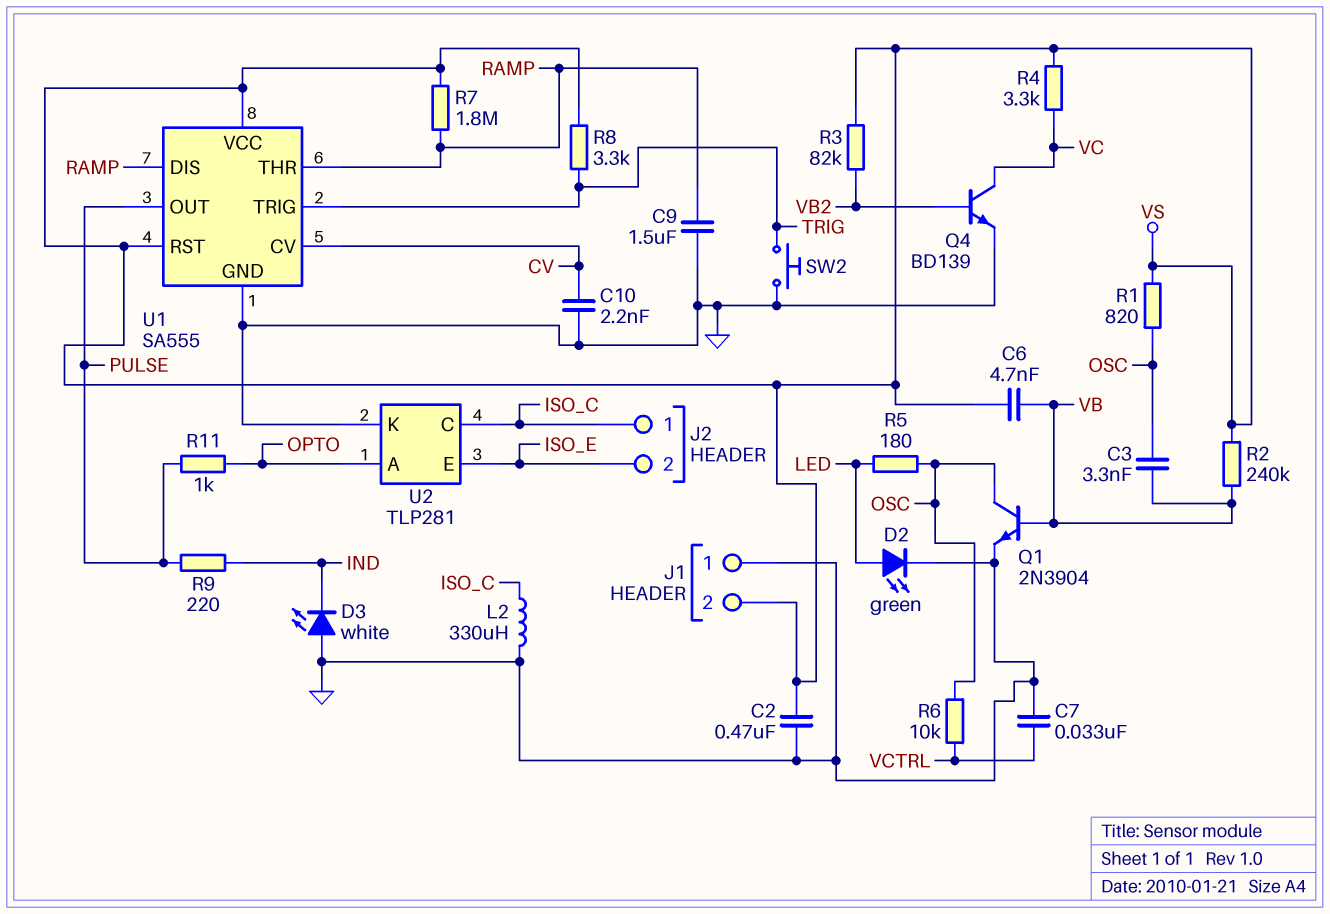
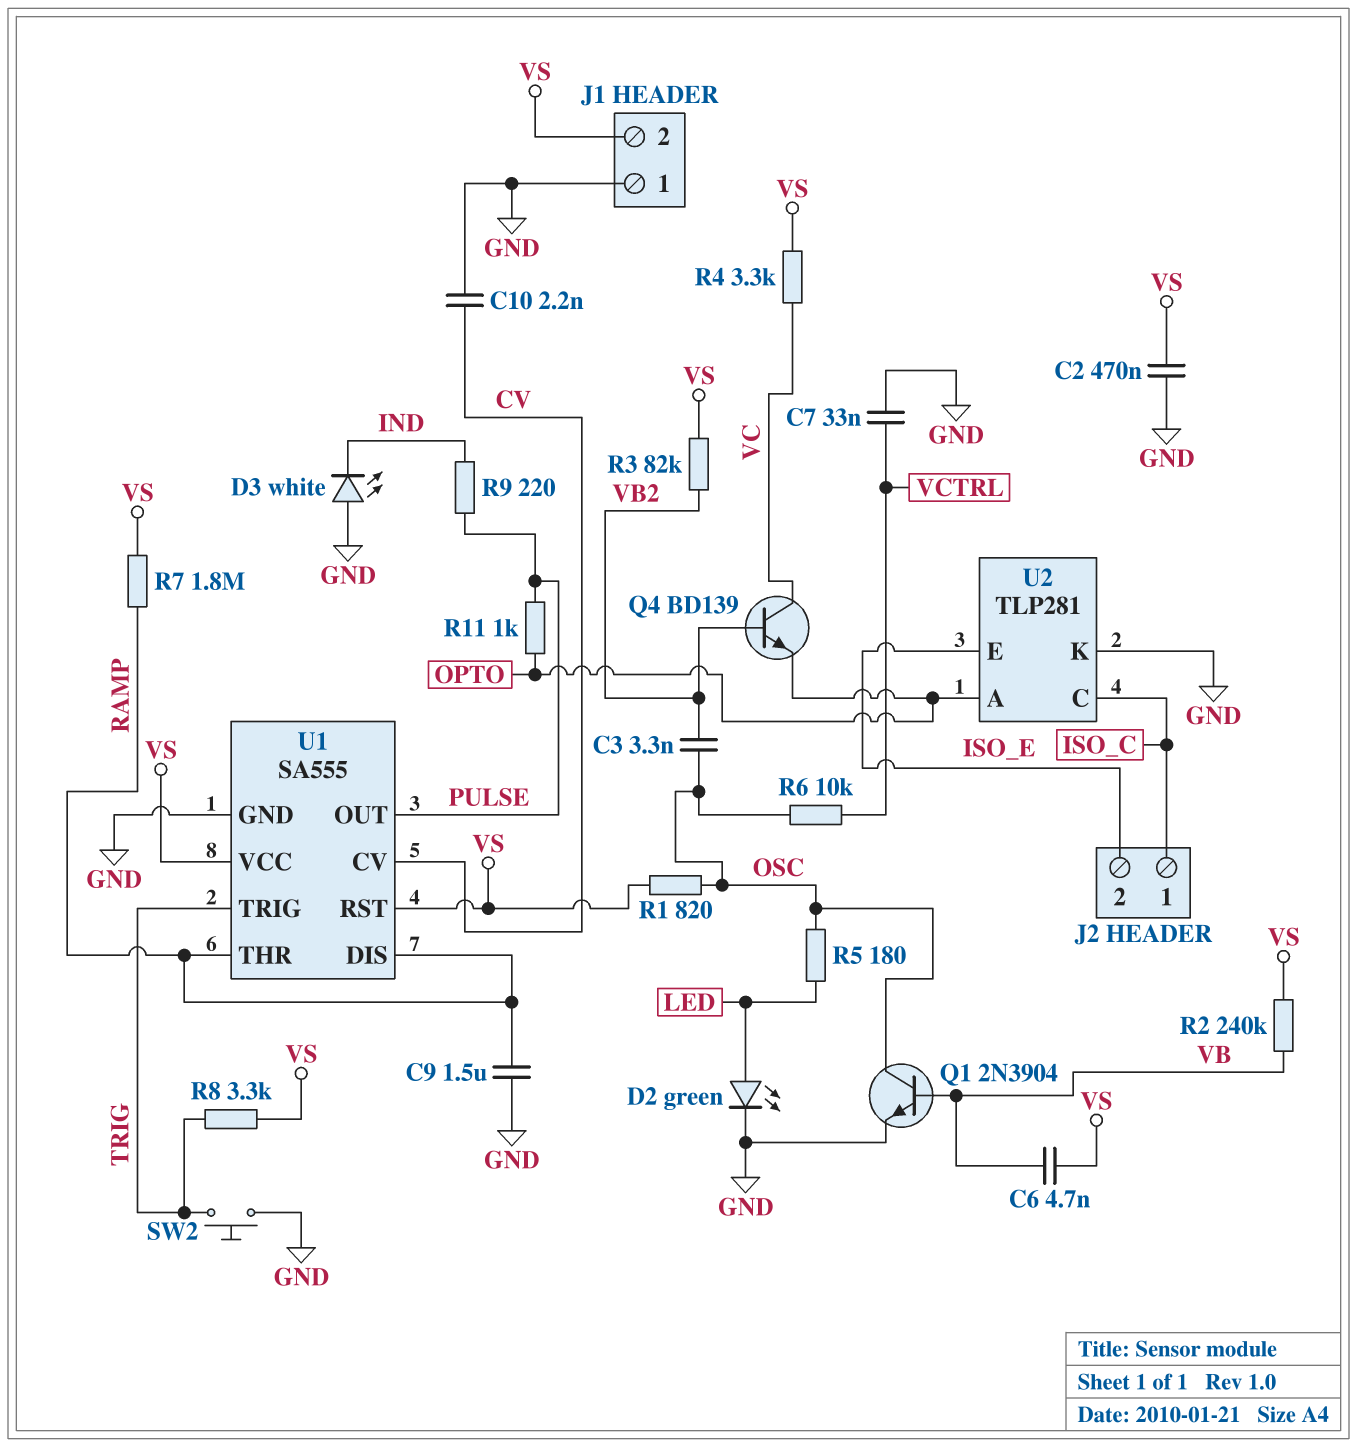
C3: 3.3nF (OSC, VB) -> 3.3nF (OSC, VB2)
L2: 330uH (GND, ISO_C) -> none
Q4: NPN BD139 (B VB2, C VC, E GND) -> NPN BD139 (B VB2, C VC, E OPTO)

